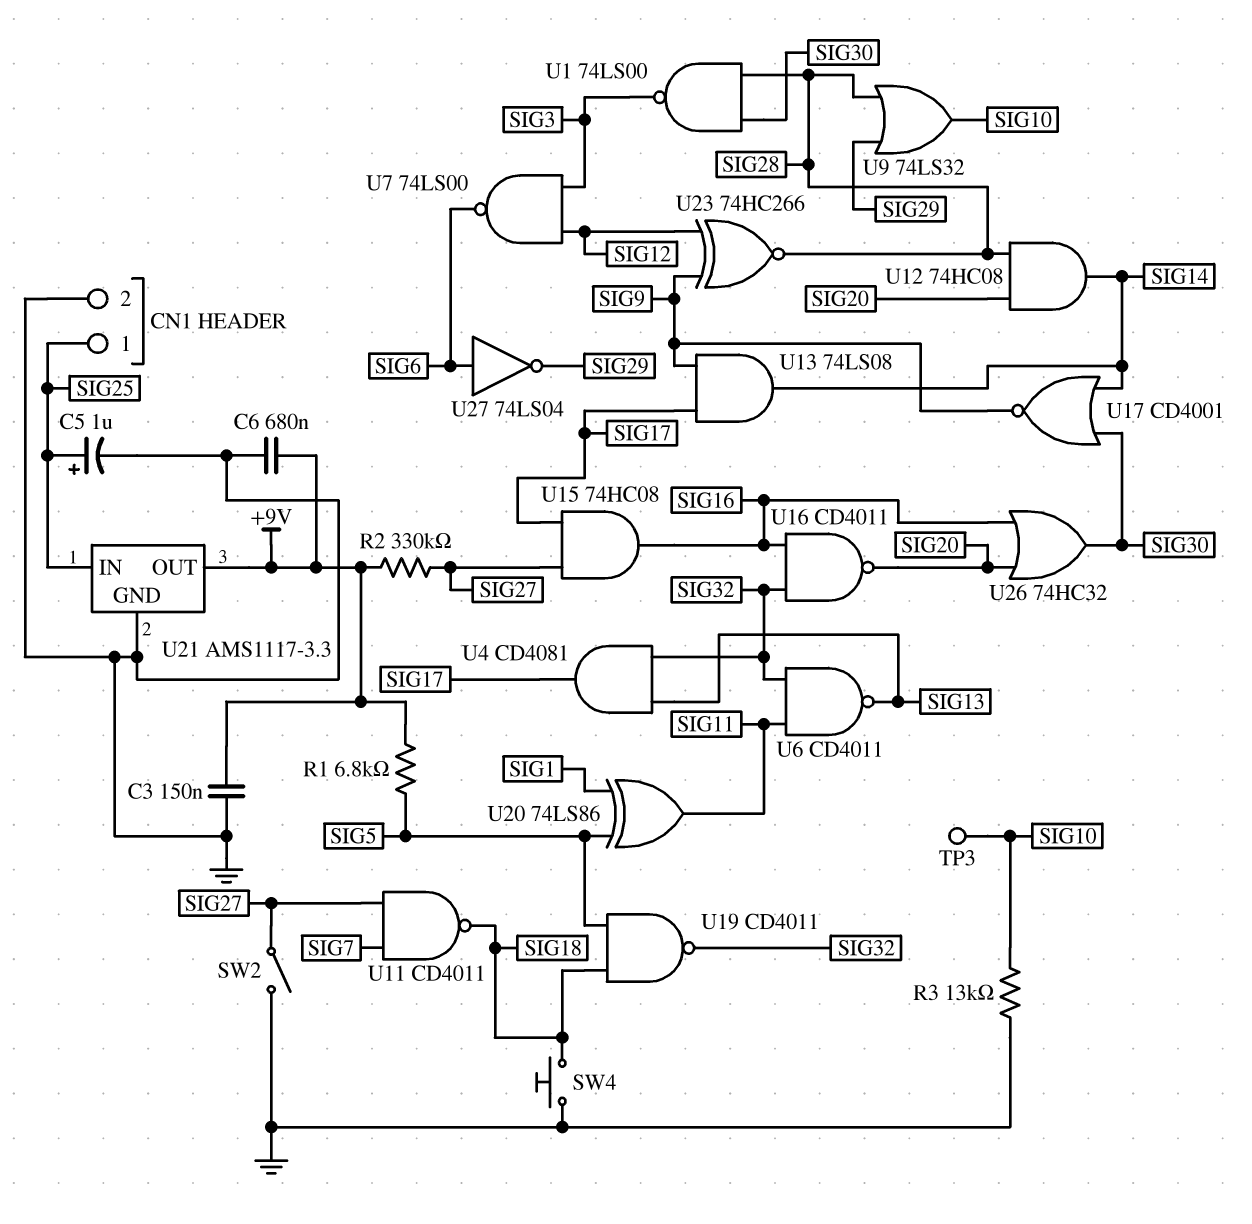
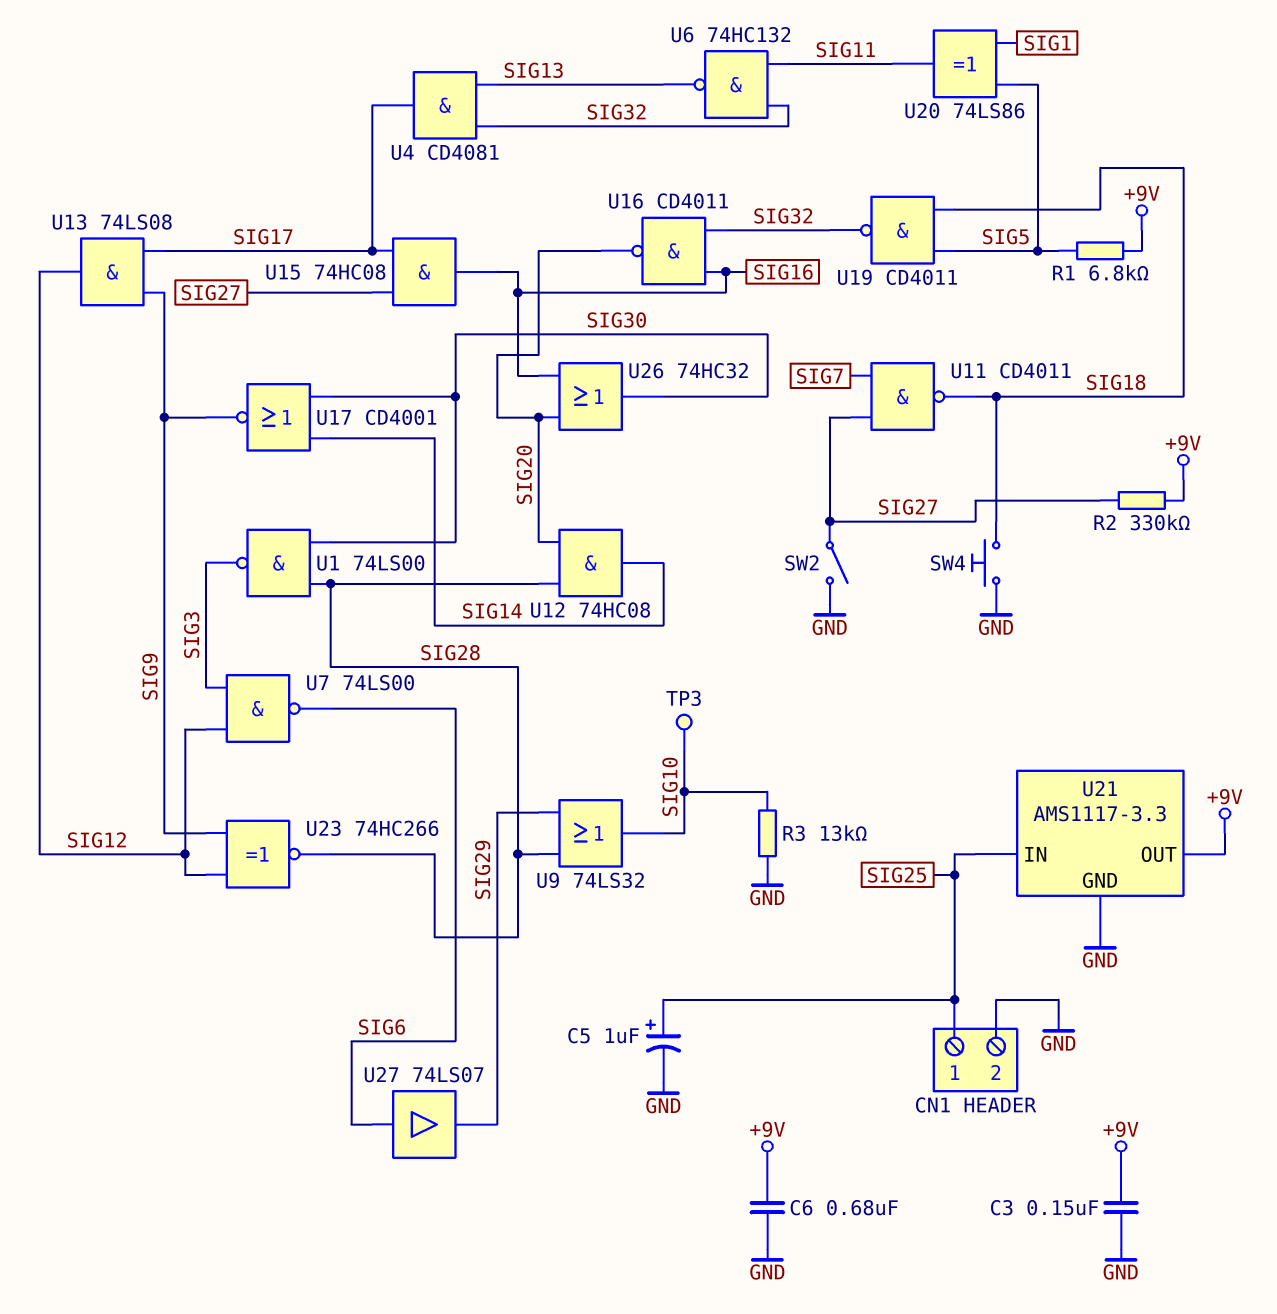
U6: NAND CD4011 (in SIG11, in SIG32, out SIG13) -> NAND 74HC132 (in SIG11, in SIG32, out SIG13)
U13: AND 74LS08 (in SIG9, in SIG17, out SIG14) -> AND 74LS08 (in SIG9, in SIG17, out SIG12)
U27: NOT 74LS04 (in SIG6, out SIG29) -> buffer 74LS07 (in SIG6, out SIG29)

